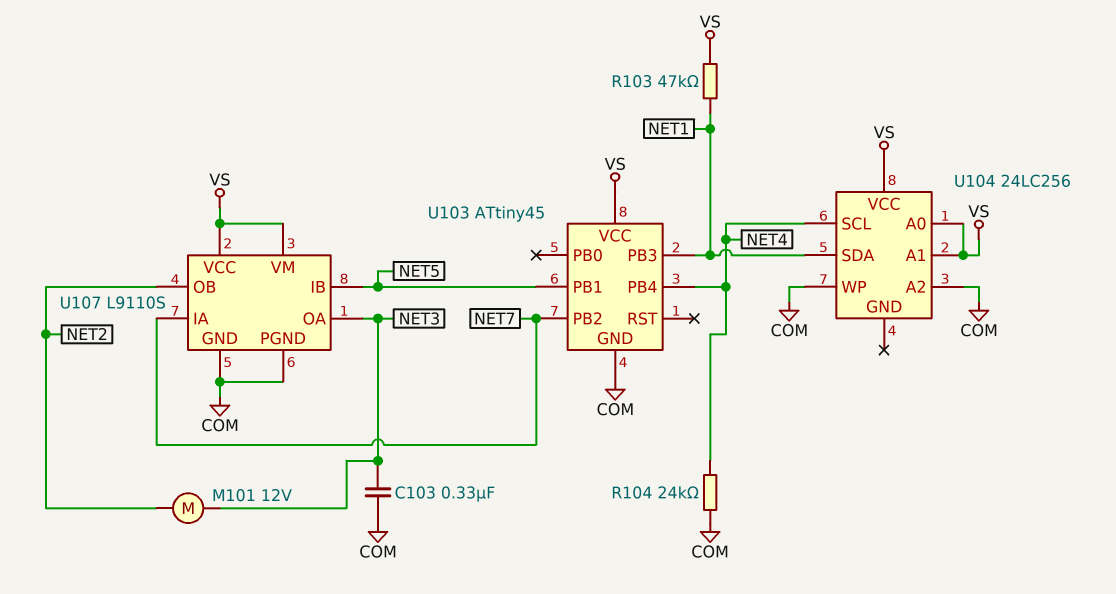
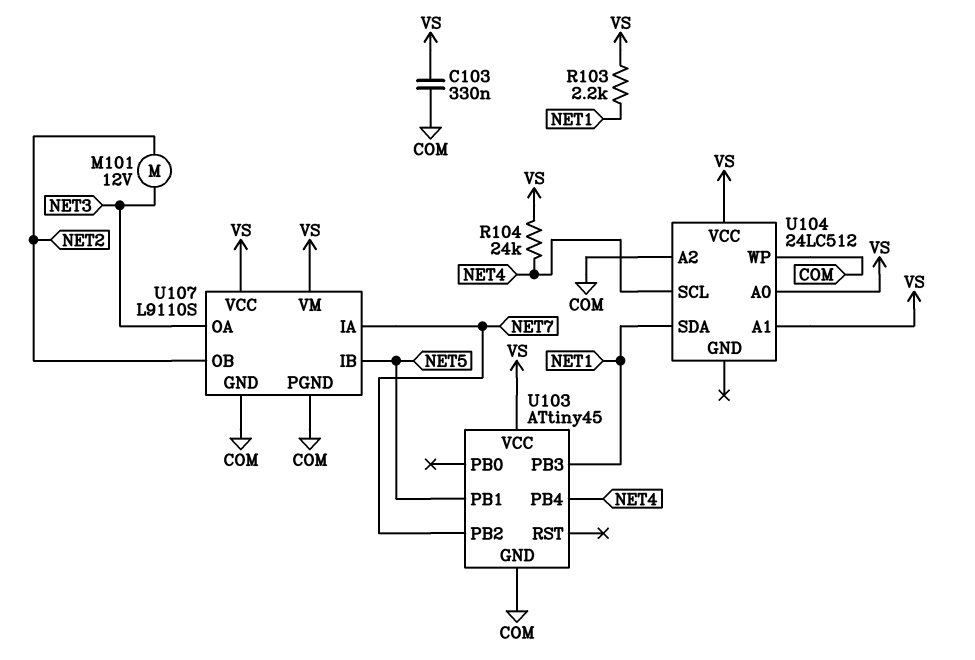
C103: 330nF (COM, NET3) -> 330nF (COM, VS)
R103: 47k (NET1, VS) -> 2.2k (NET1, VS)
R104: 24k (COM, NET4) -> 24k (NET4, VS)
U104: 24LC256 -> 24LC512

